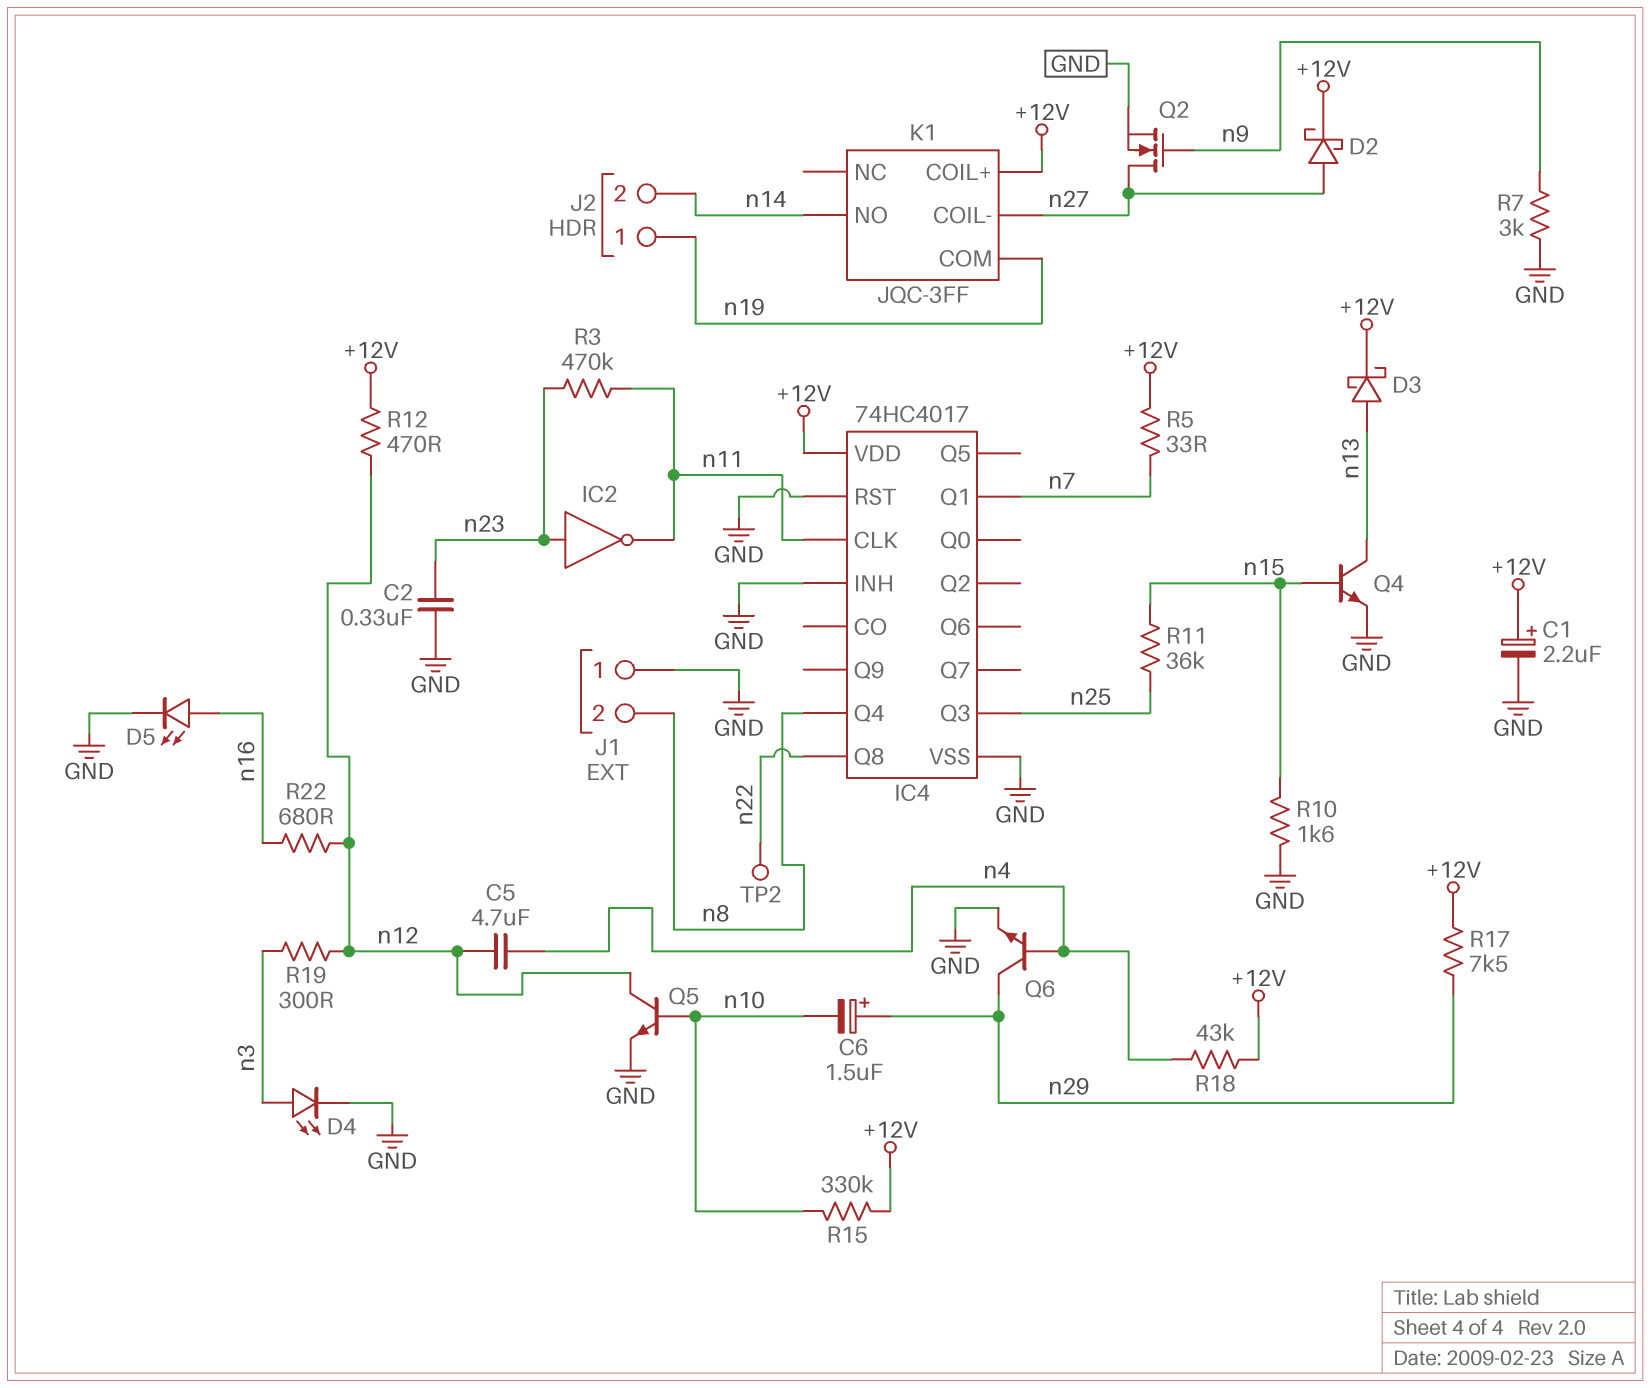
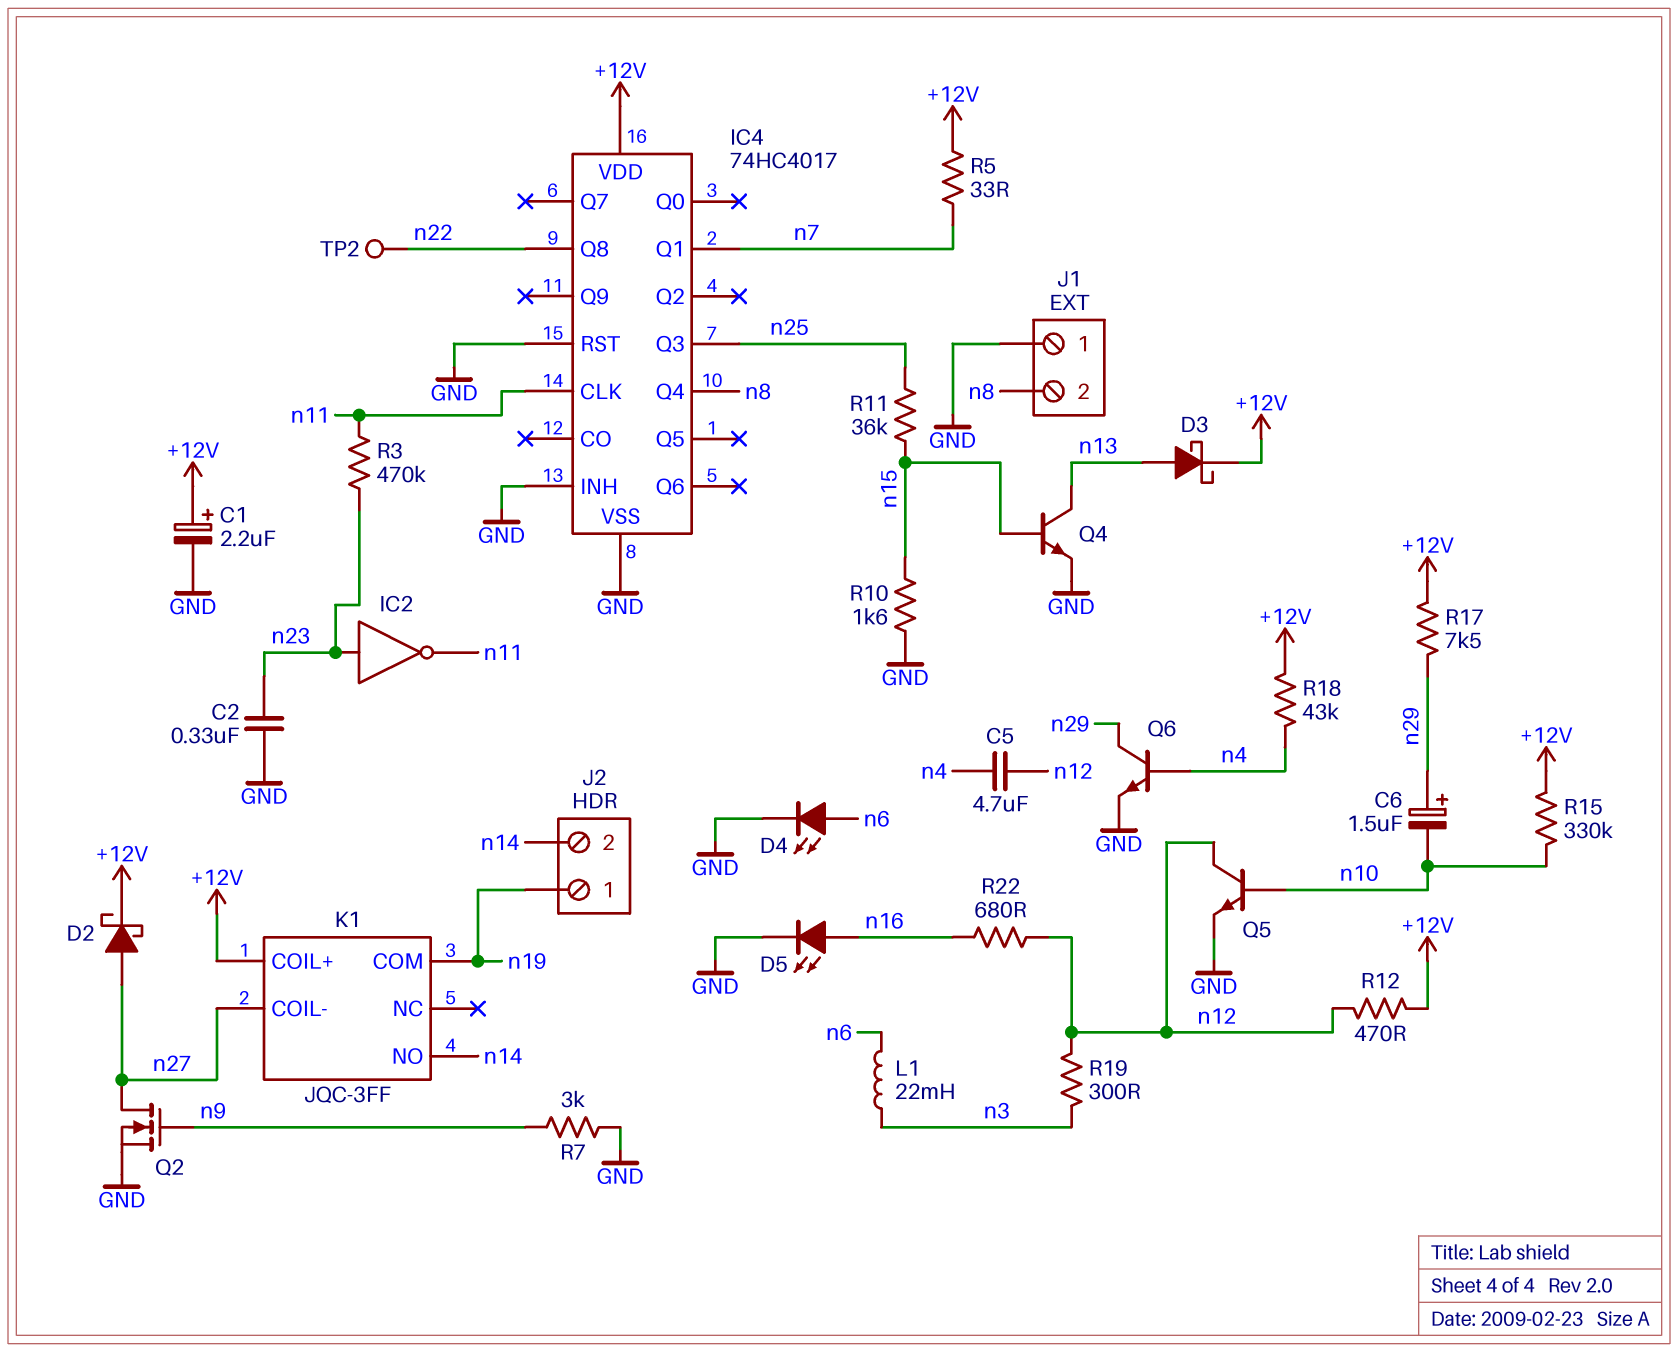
D4: LED (A n3, K GND) -> LED (A n6, K GND)
L1: none -> 22mH (n3, n6)

